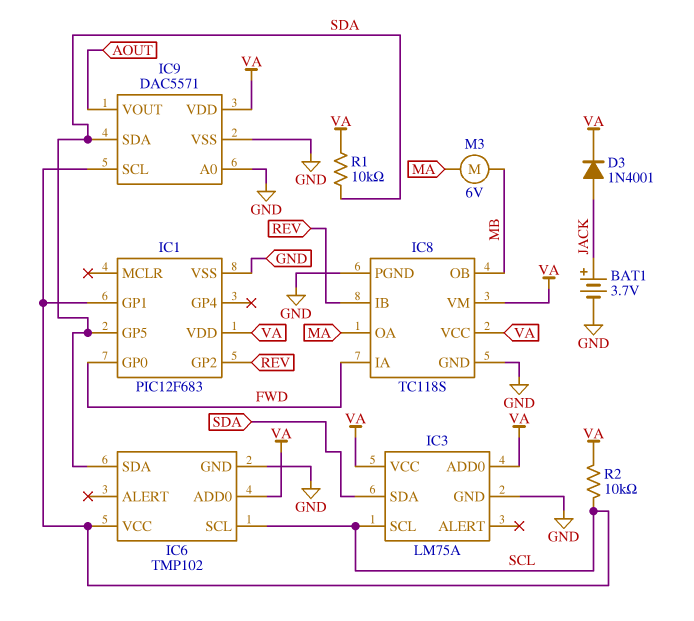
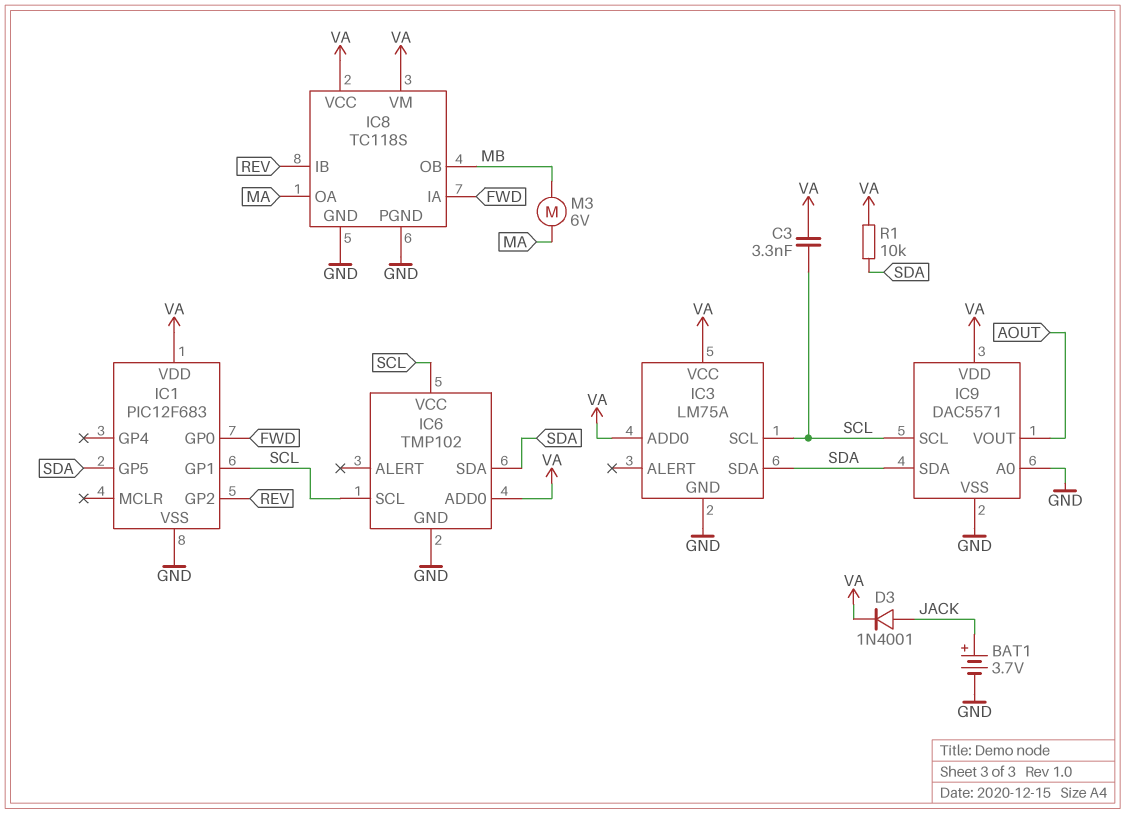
C3: none -> 3.3nF (SCL, VA)
R2: 10k (SCL, VA) -> none

